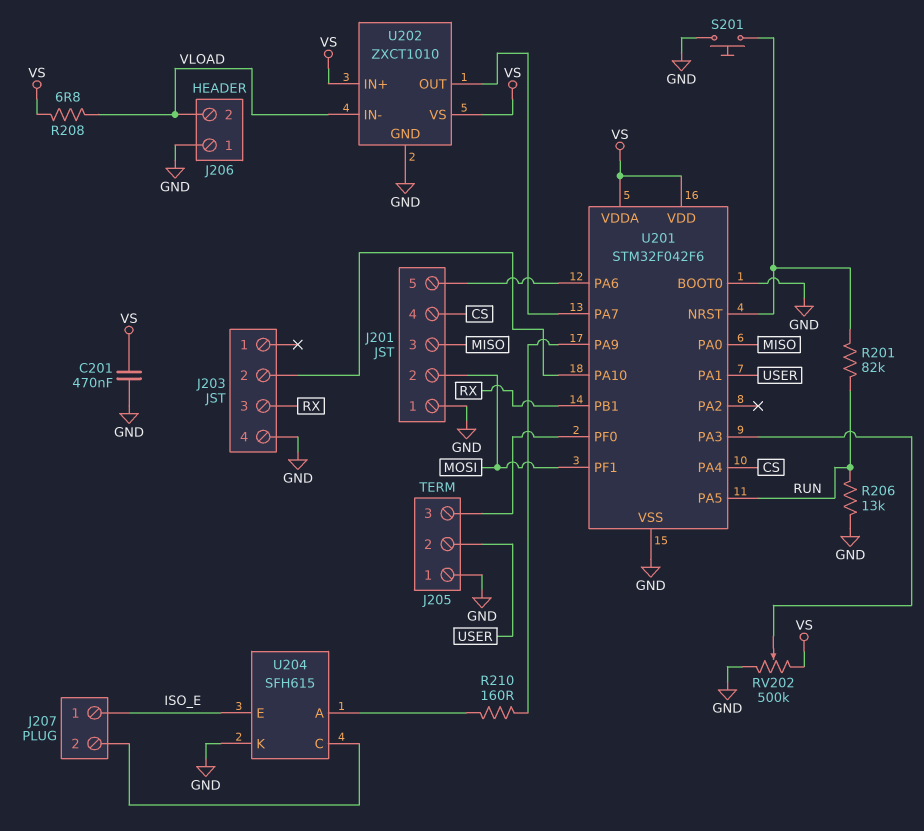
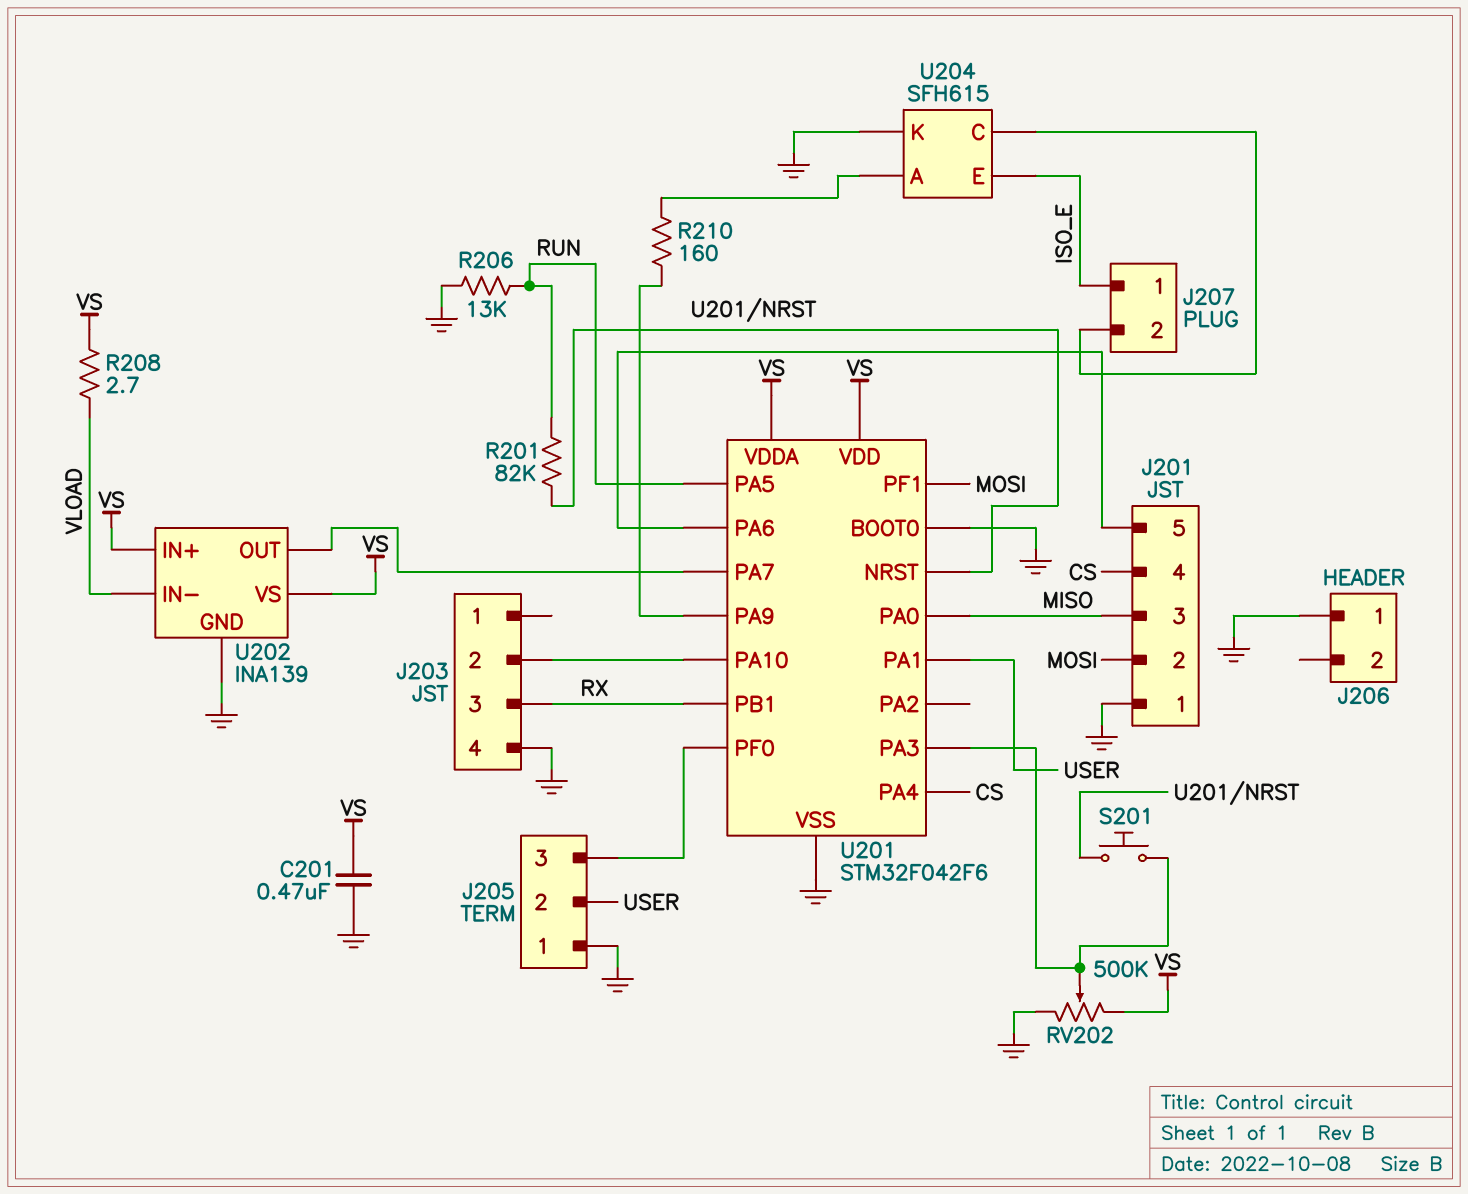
J206 pin 2: VLOAD -> none
R208: 6.8 (VLOAD, VS) -> 2.7 (VLOAD, VS)
S201: button (GND, U201/NRST) -> button (U201/NRST, U201/PA3)
U202: ZXCT1010 -> INA139

